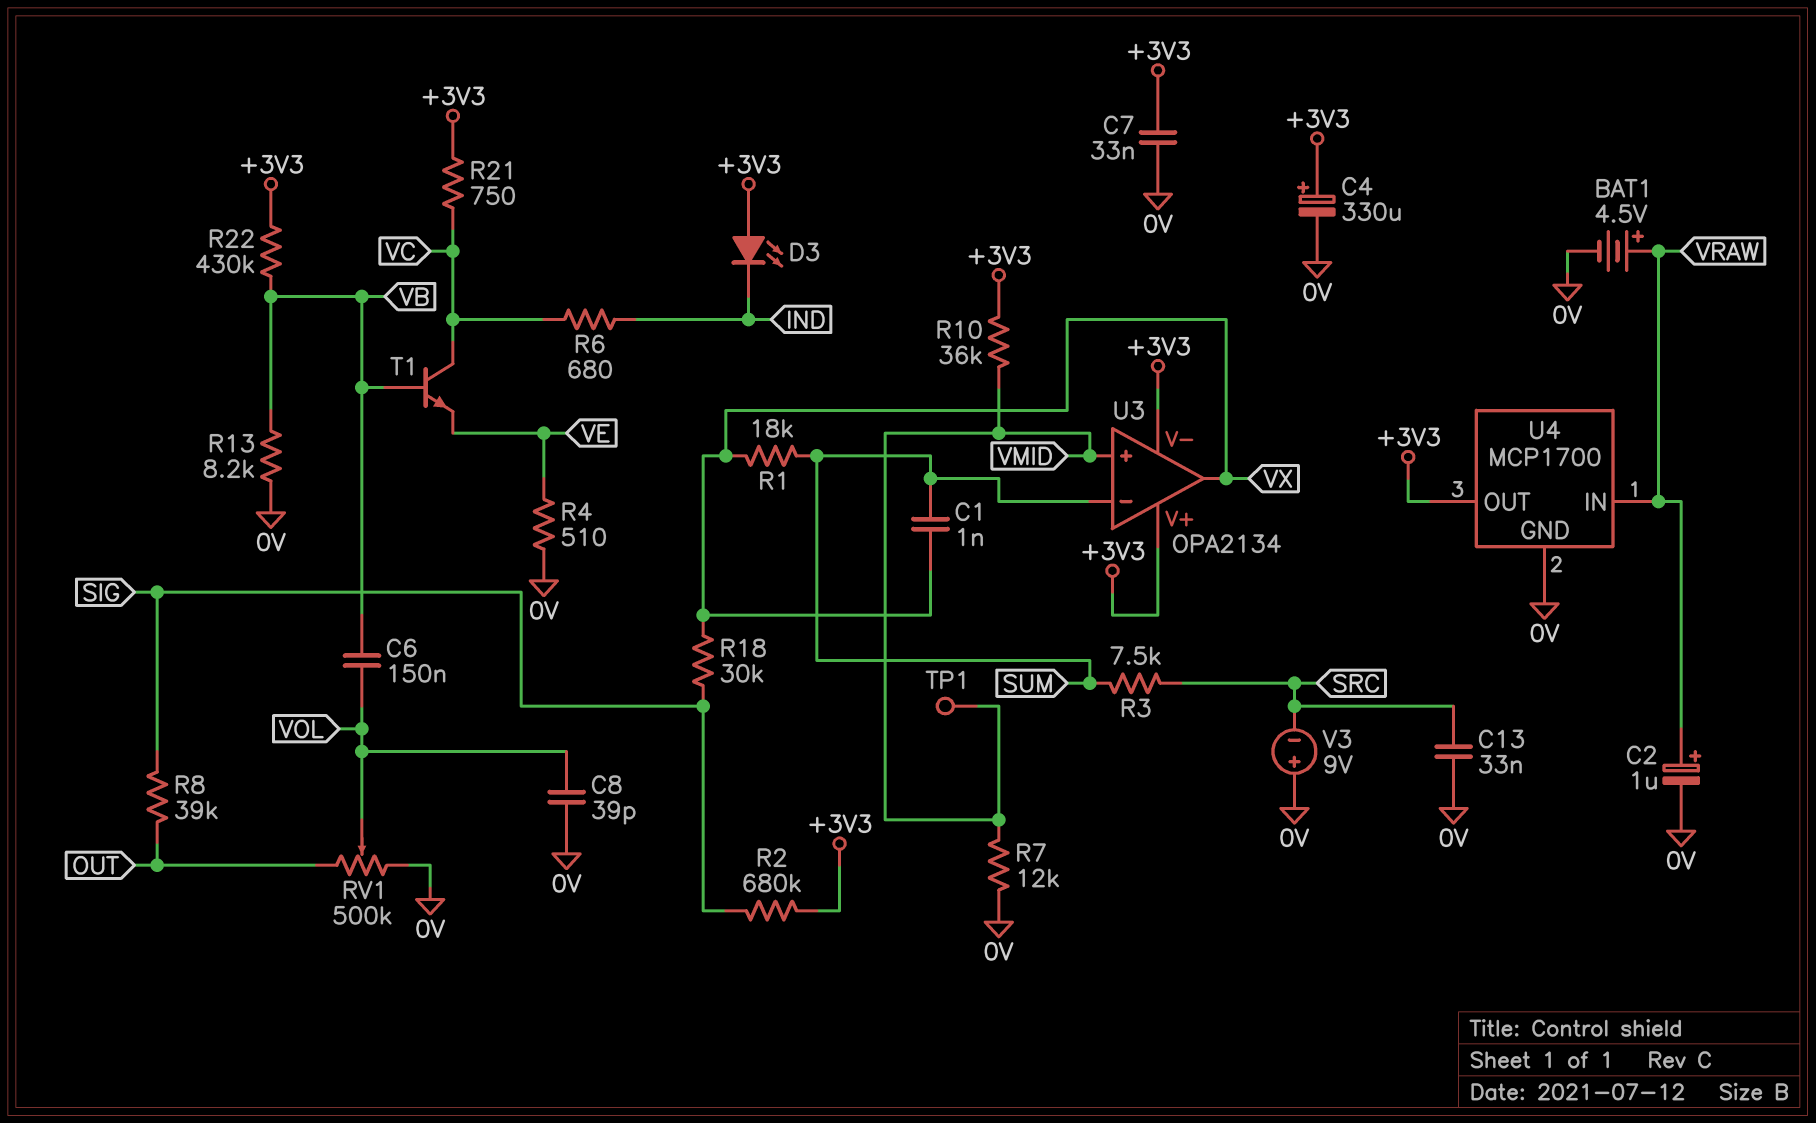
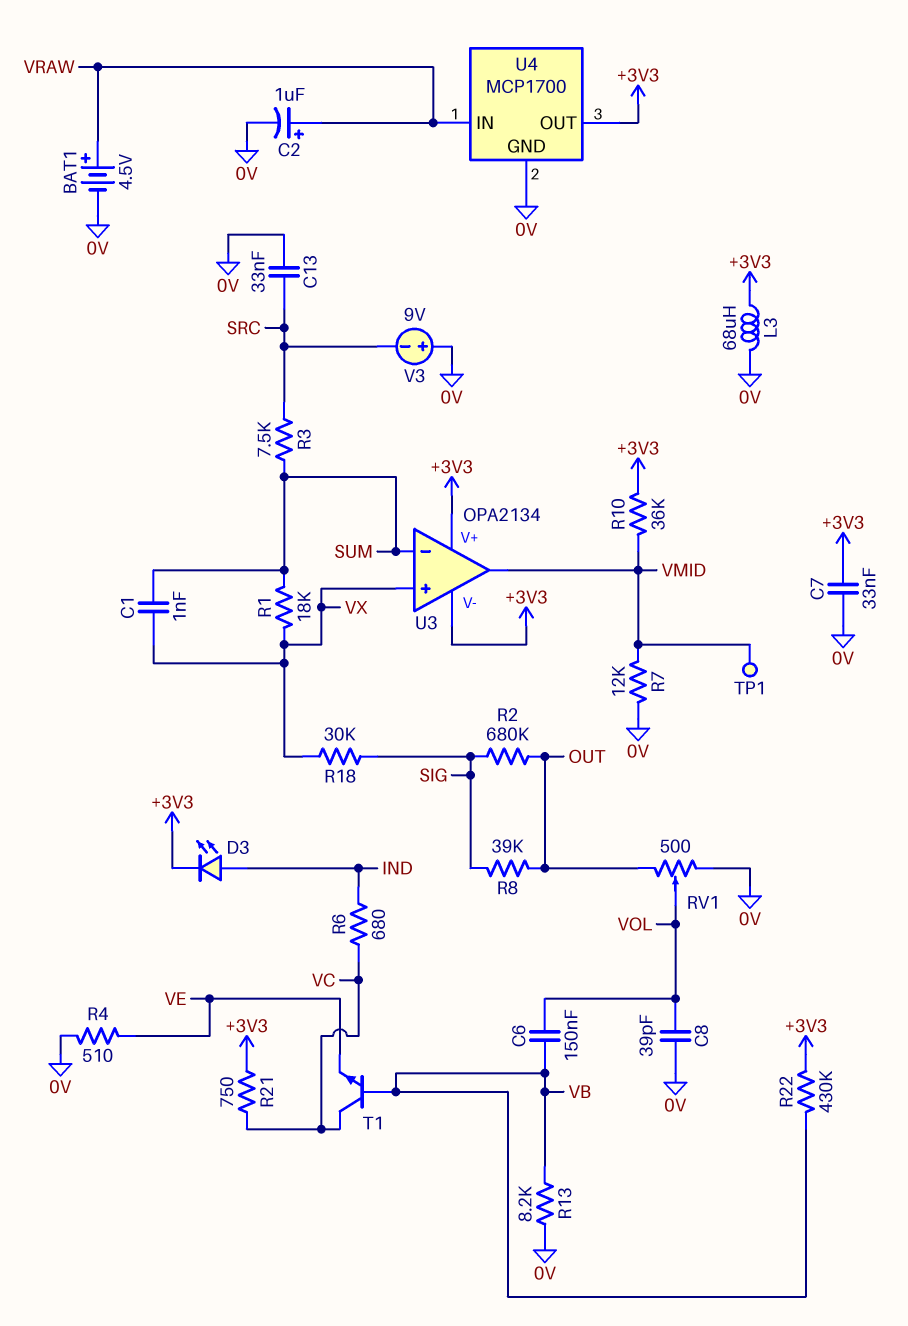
C4: 330uF (plus +3V3, minus 0V) -> none
D3: LED (A +3V3, K IND) -> LED (A IND, K +3V3)
L3: none -> 68uH (+3V3, 0V)
R2: 680k (+3V3, SIG) -> 680k (OUT, SIG)
RV1: 500k (0V, OUT, wiper VOL) -> 500 (0V, OUT, wiper VOL)
U3 pin in+: VMID -> VX
U3 pin out: VX -> VMID

